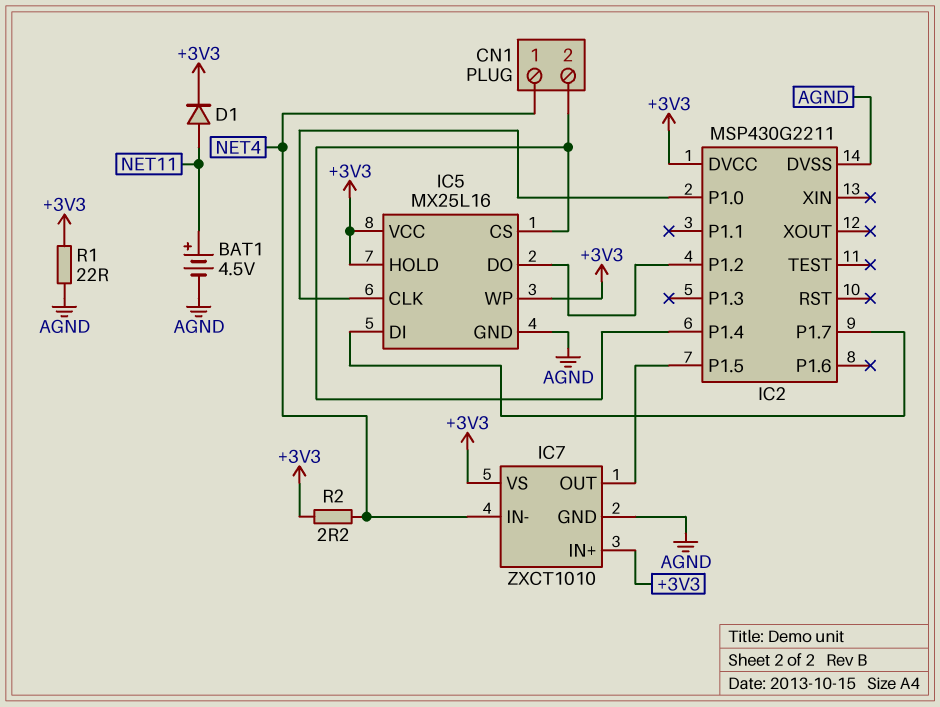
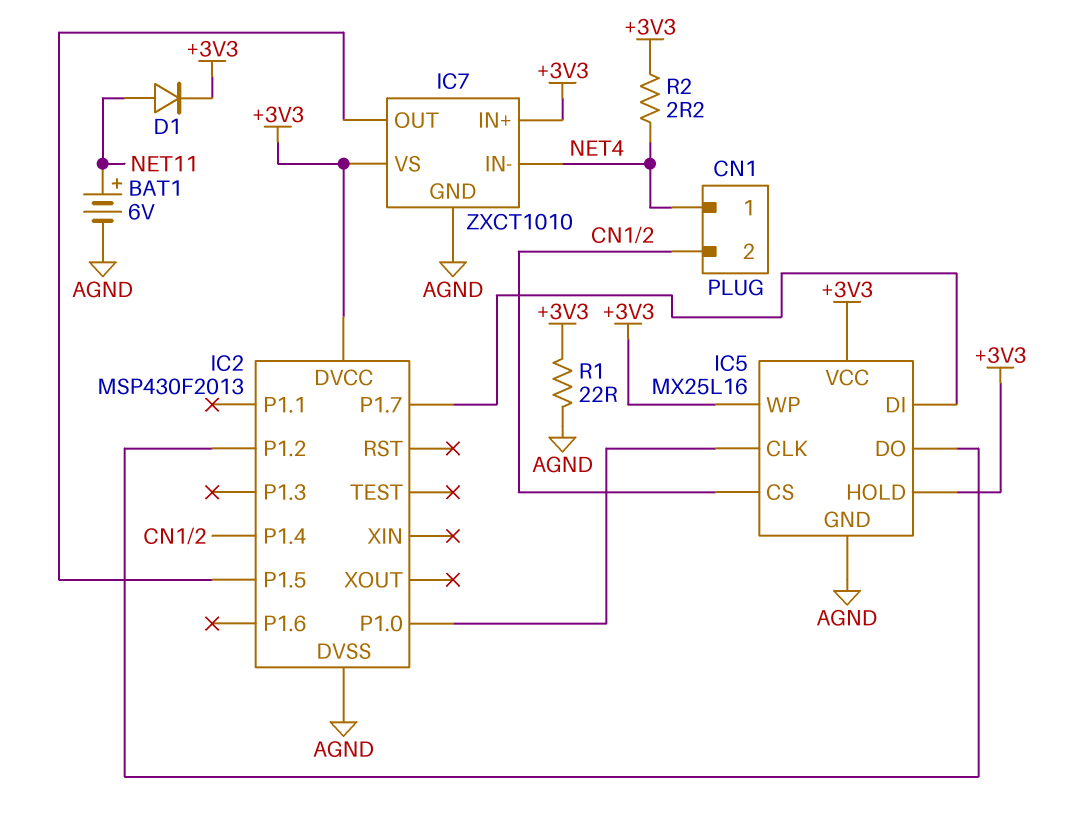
BAT1: 4.5V (plus NET11, minus AGND) -> 6V (plus NET11, minus AGND)
IC2: MSP430G2211 -> MSP430F2013

